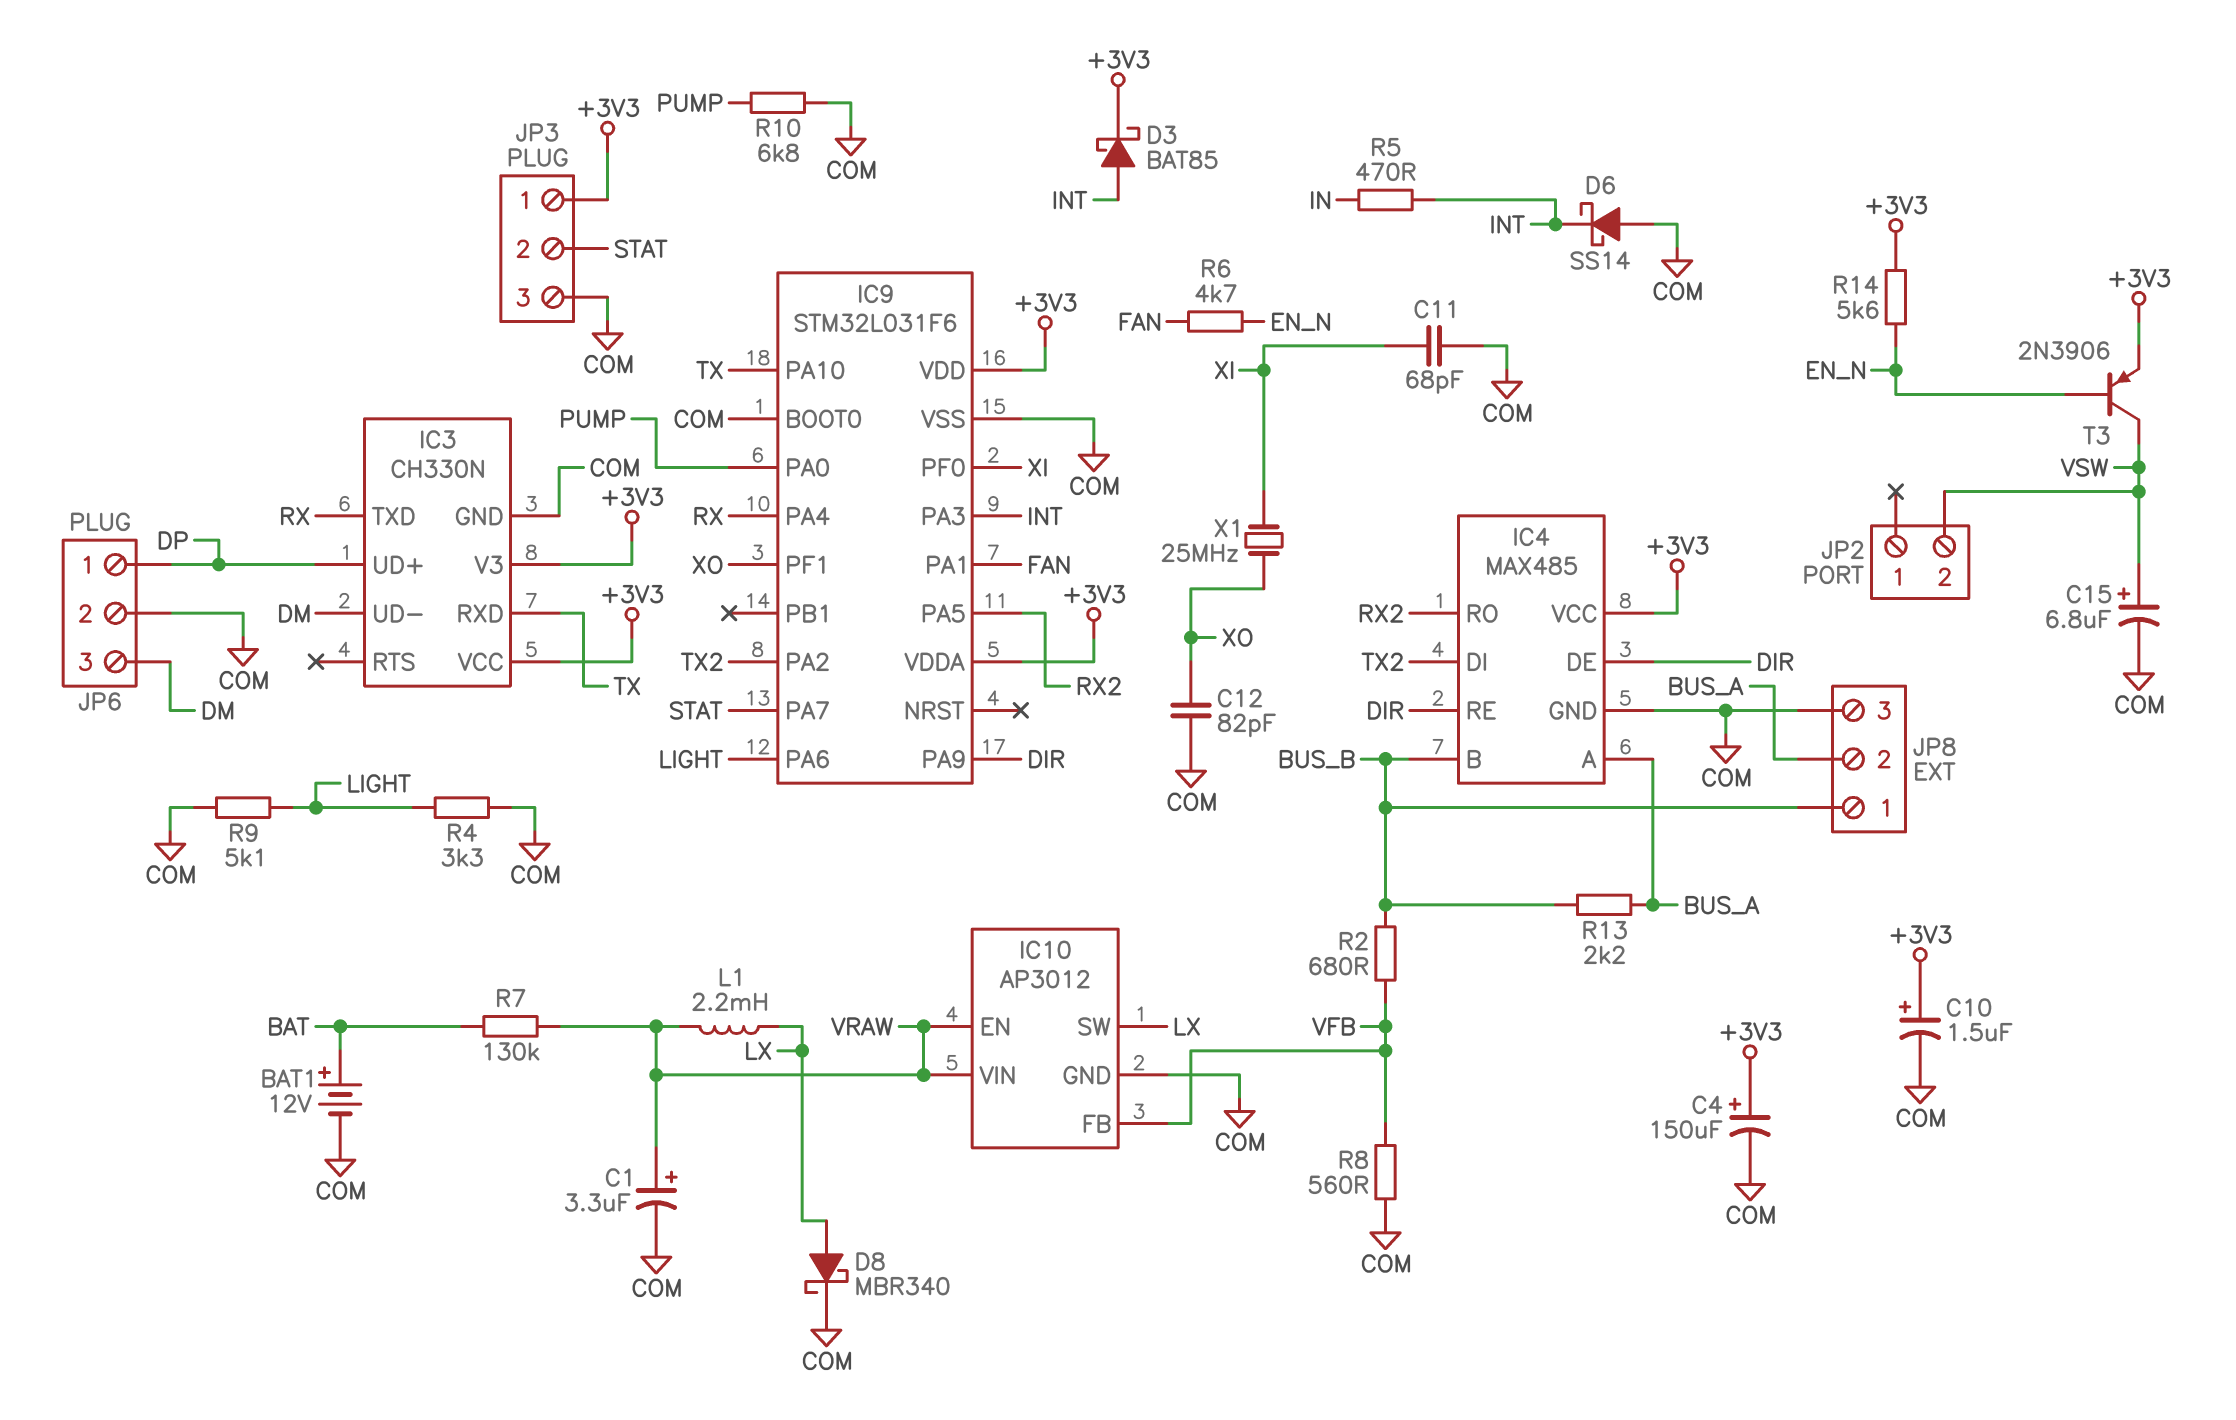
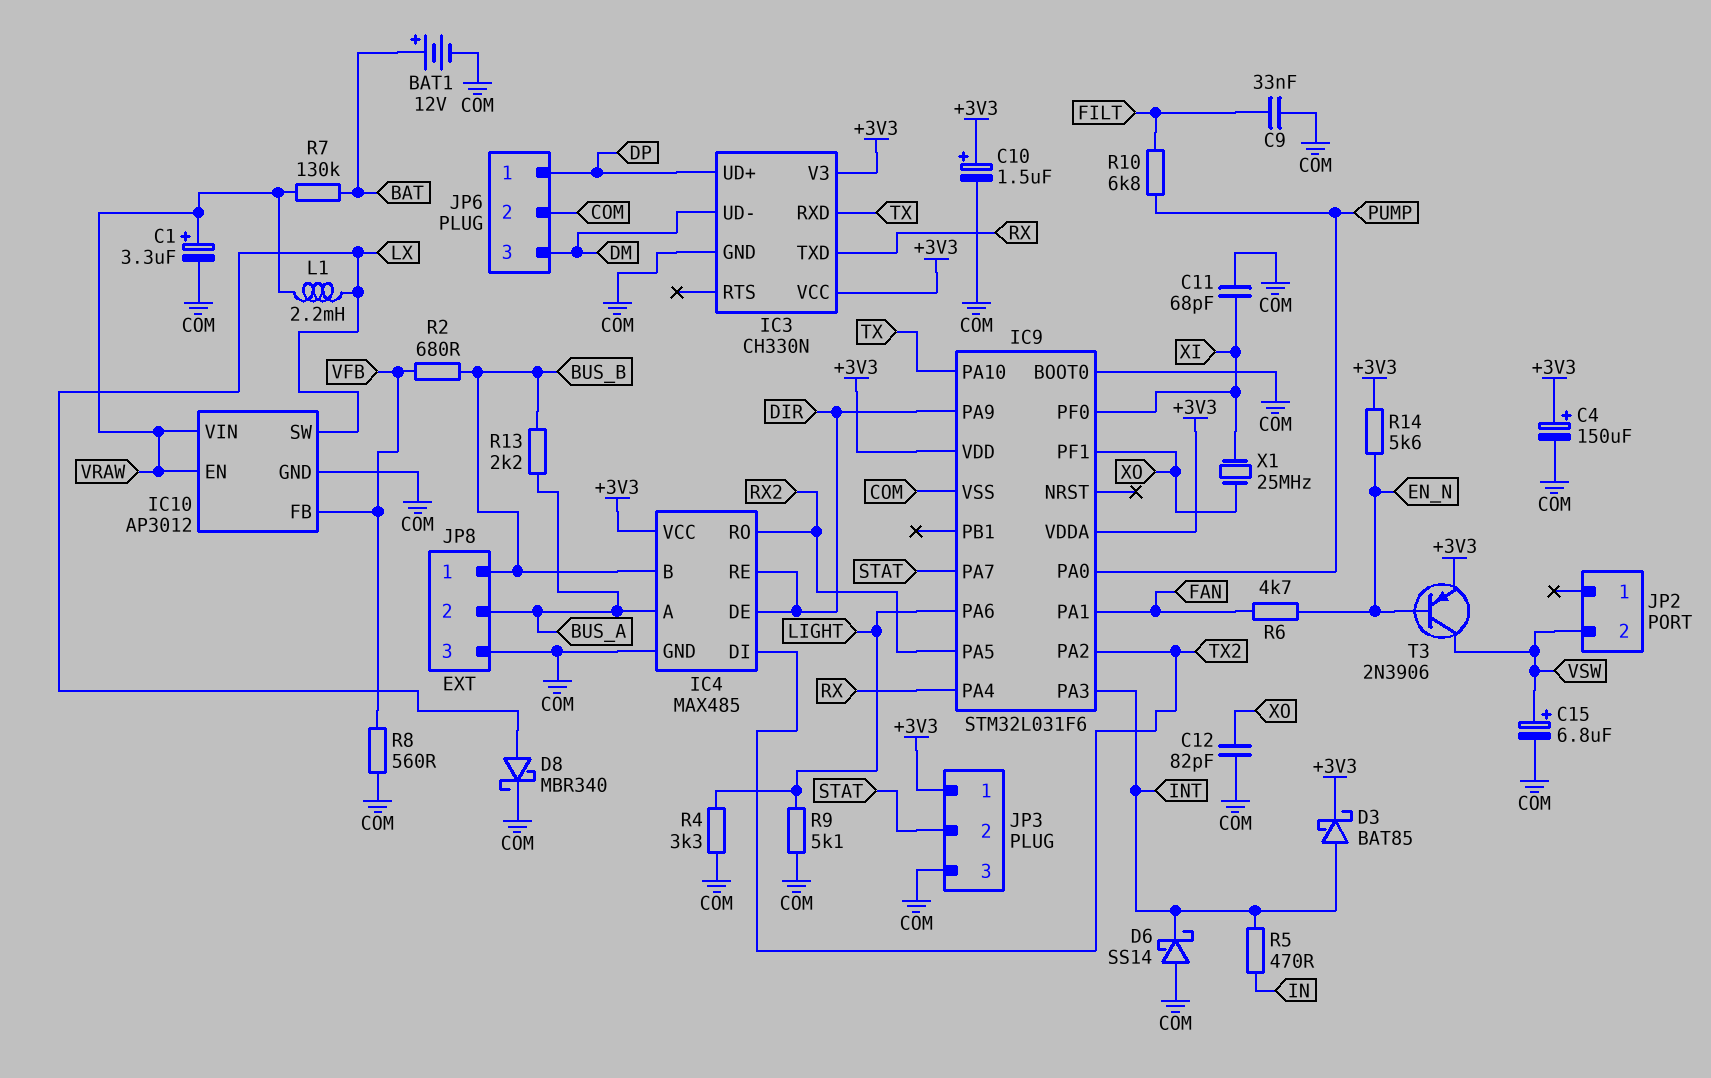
C9: none -> 33nF (COM, FILT)
R10: 6.8k (COM, PUMP) -> 6.8k (FILT, PUMP)

